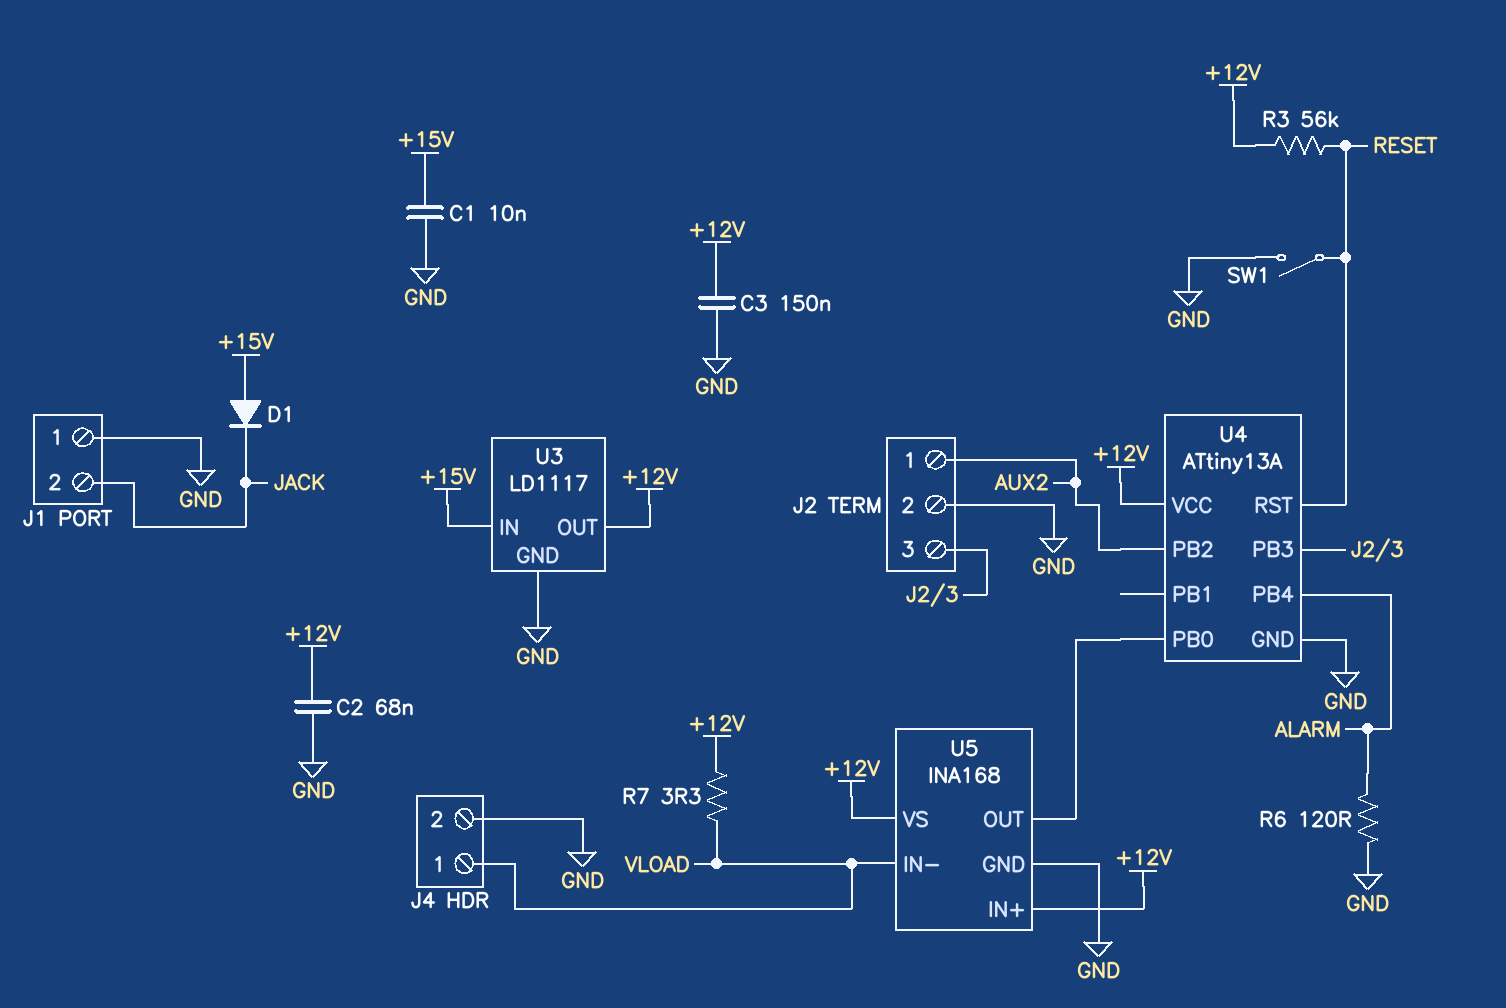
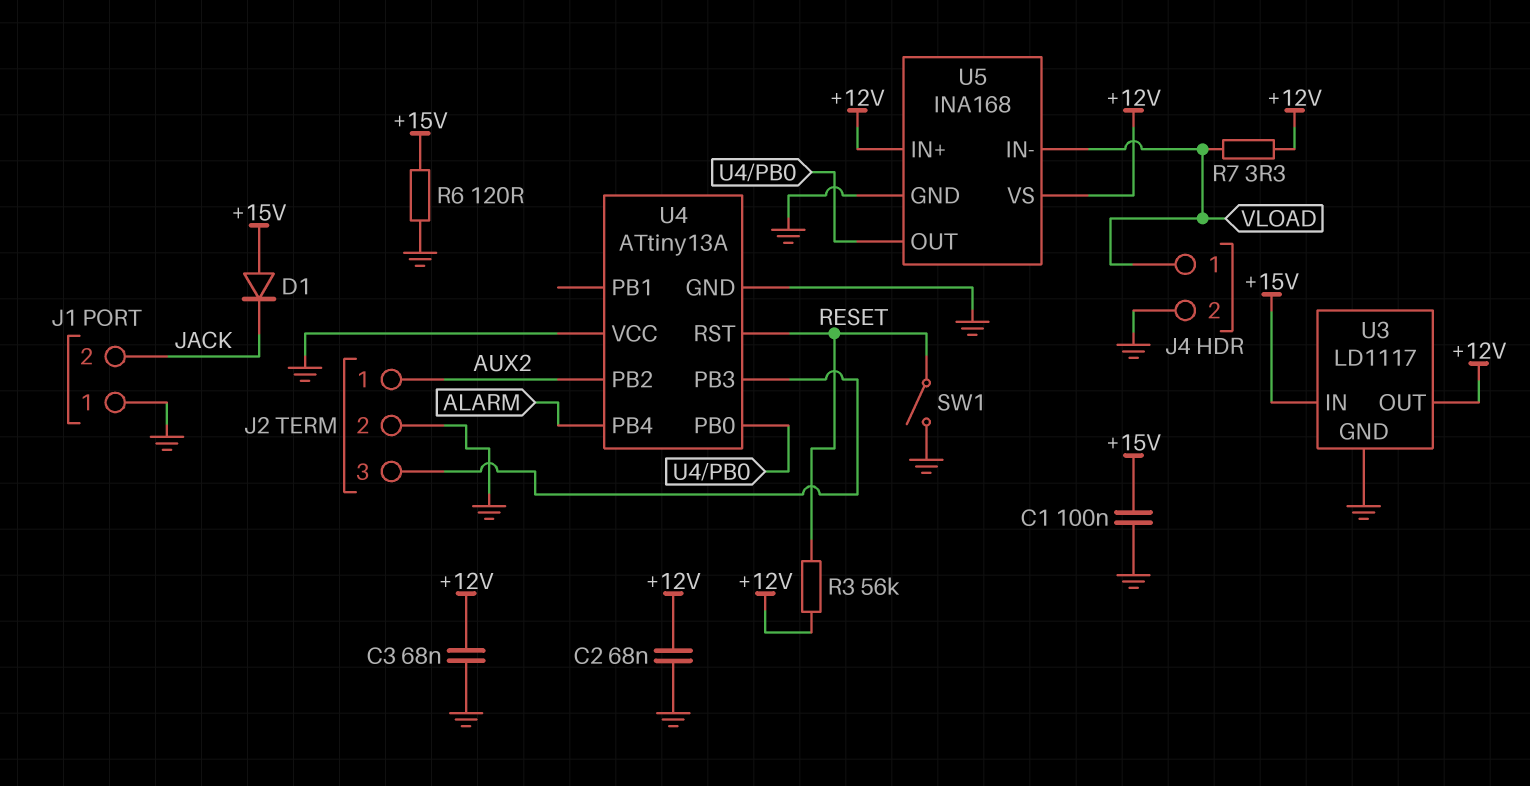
C1: 10nF (+15V, GND) -> 100nF (+15V, GND)
C3: 150nF (+12V, GND) -> 68nF (+12V, GND)
R6: 120 (ALARM, GND) -> 120 (+15V, GND)
U4 pin VCC: +12V -> GND

